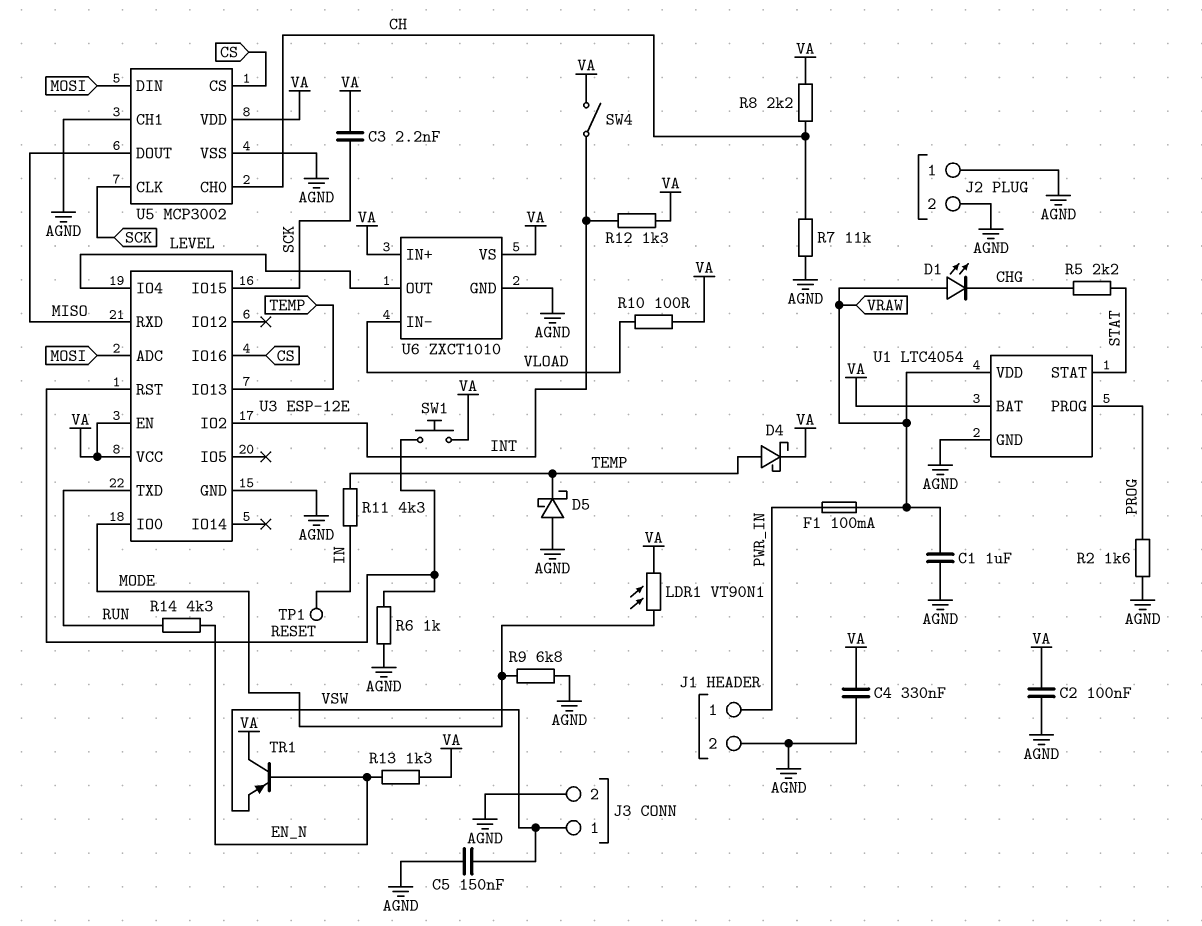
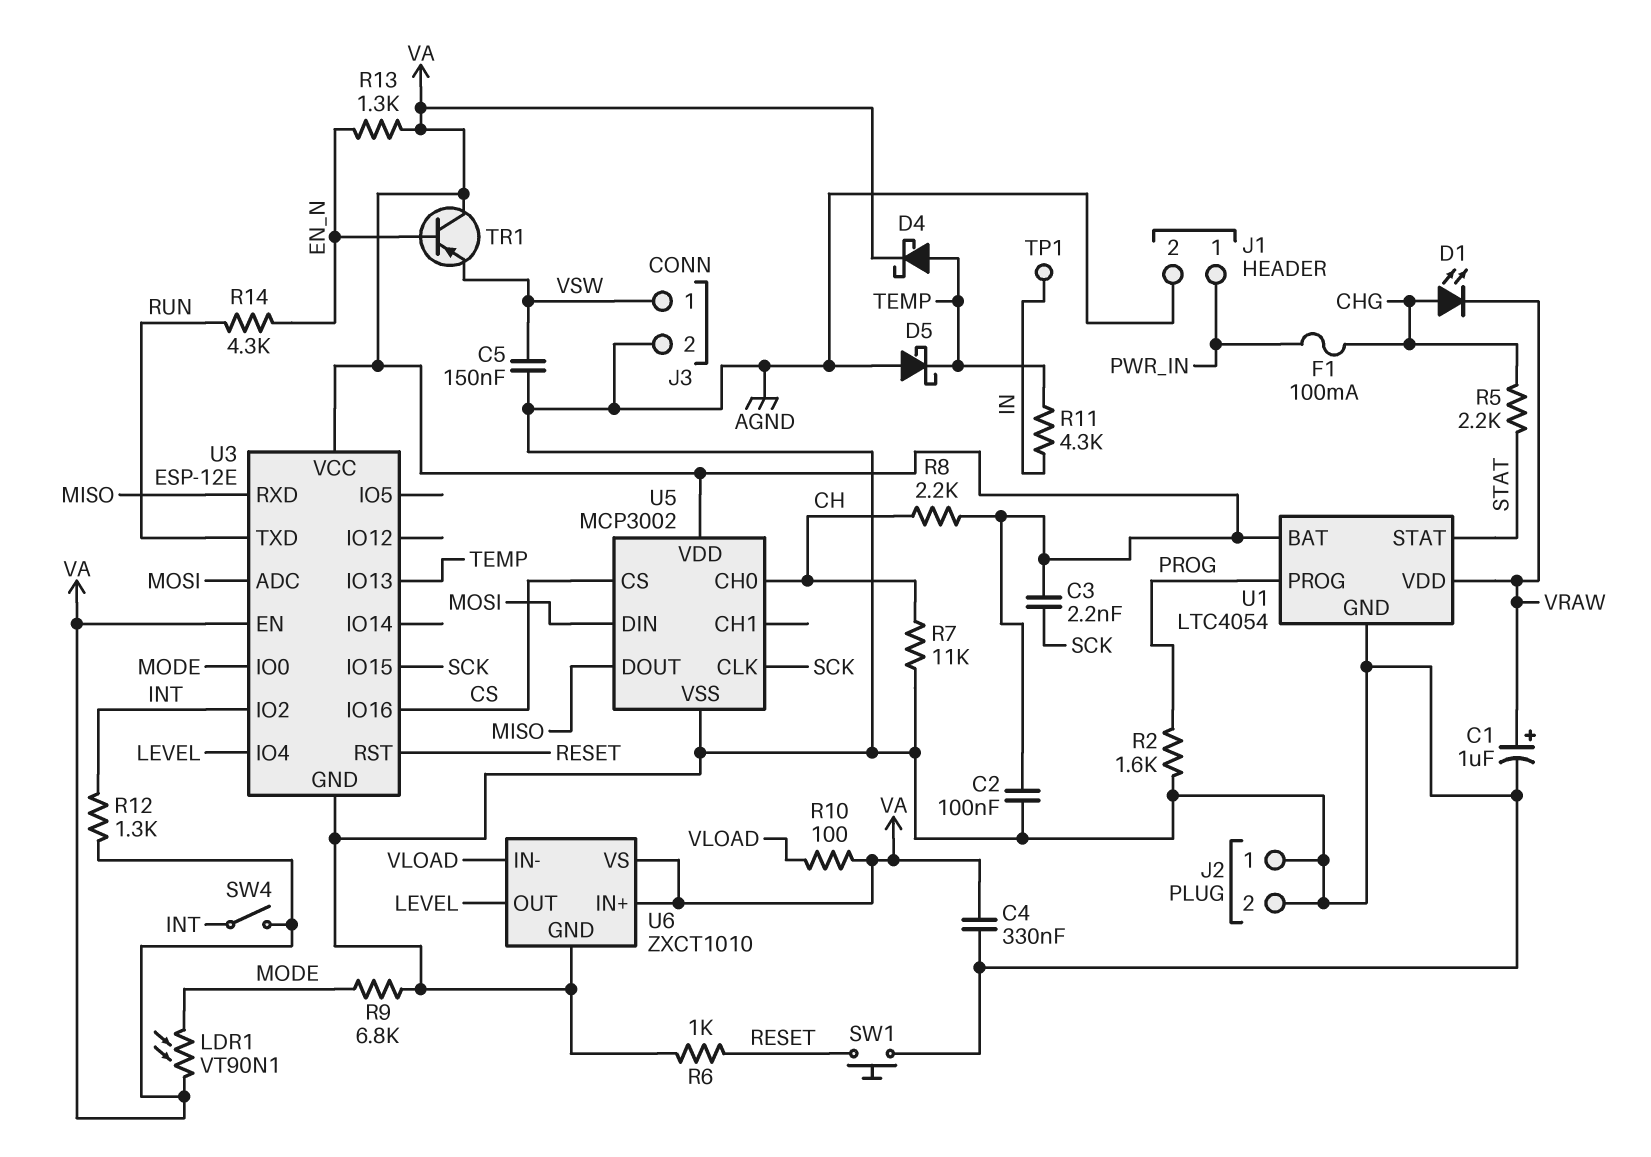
C1: 1uF (AGND, VRAW) -> 1uF (plus VRAW, minus AGND)
D1: LED (A VRAW, K CHG) -> LED (A CHG, K VRAW)
F1: 100mA (PWR_IN, VRAW) -> 100mA (CHG, PWR_IN)
SW1: button (RESET, VA) -> button (AGND, RESET)
U5 pin CH1: AGND -> none

